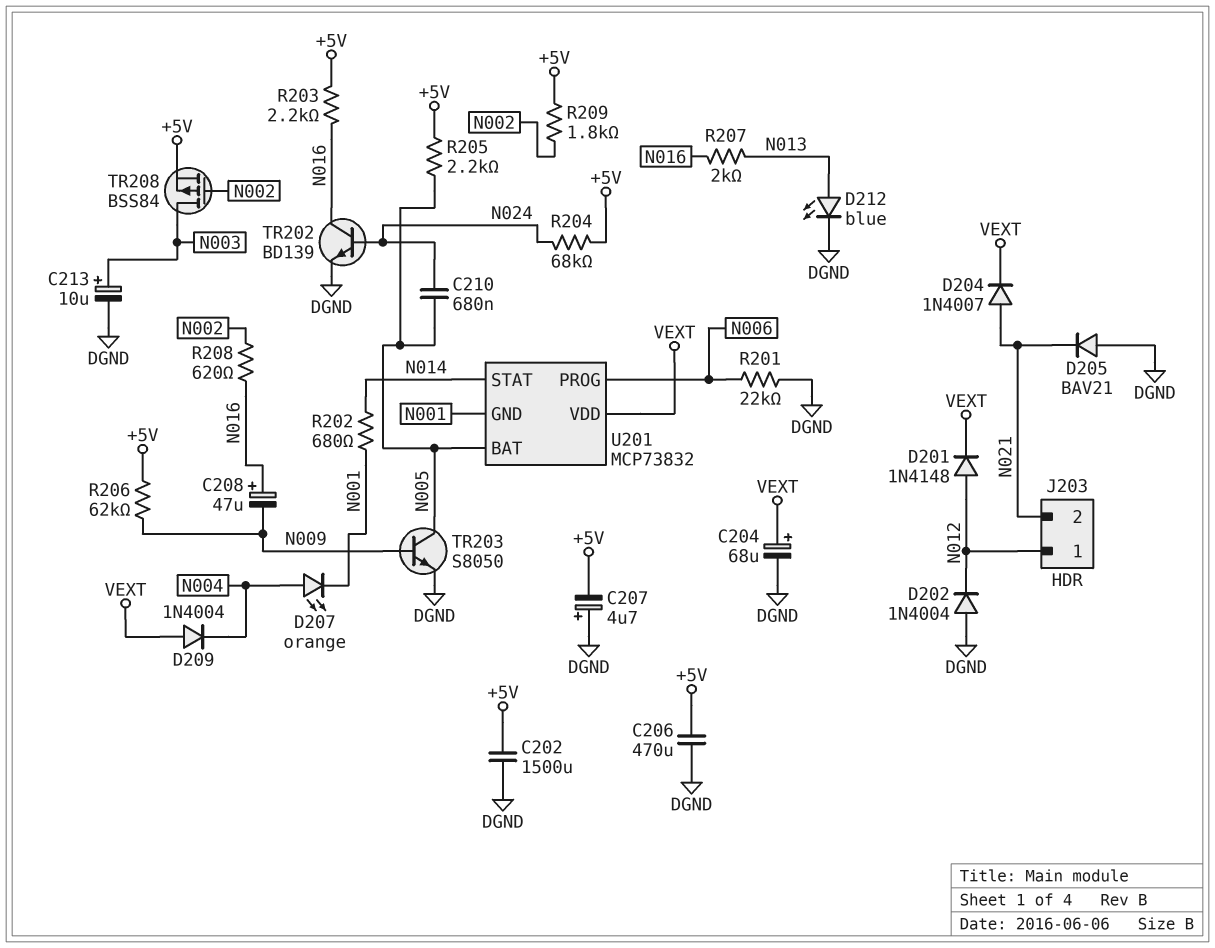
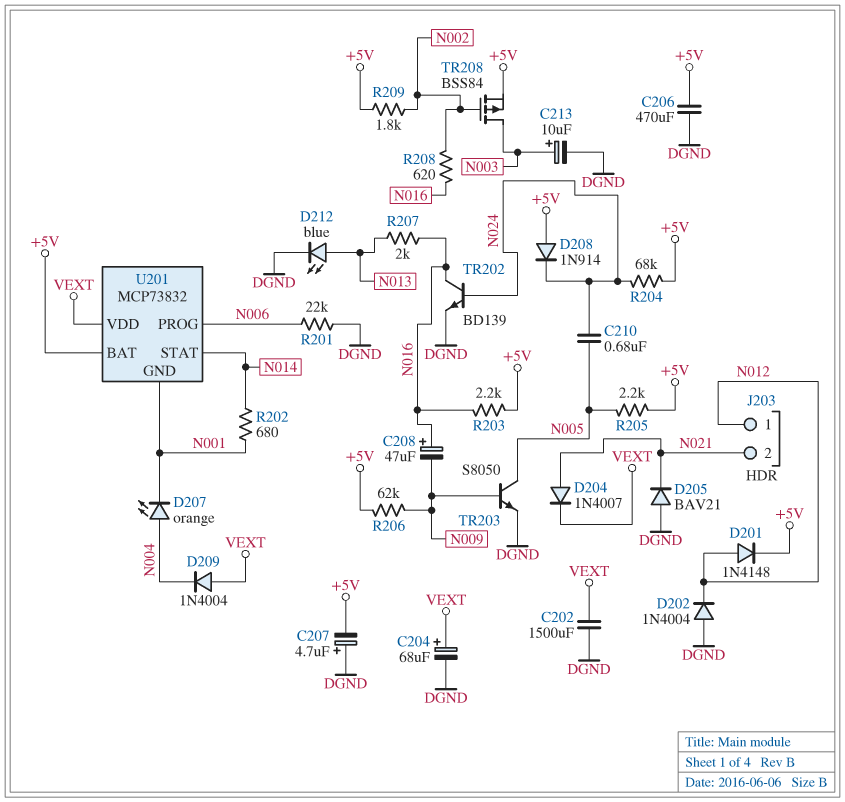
C202: 1500uF (+5V, DGND) -> 1500uF (DGND, VEXT)
D201: diode 1N4148 (A N012, K VEXT) -> diode 1N4148 (A N012, K +5V)
D208: none -> diode 1N914 (A +5V, K N024)
U201 pin BAT: N005 -> +5V

